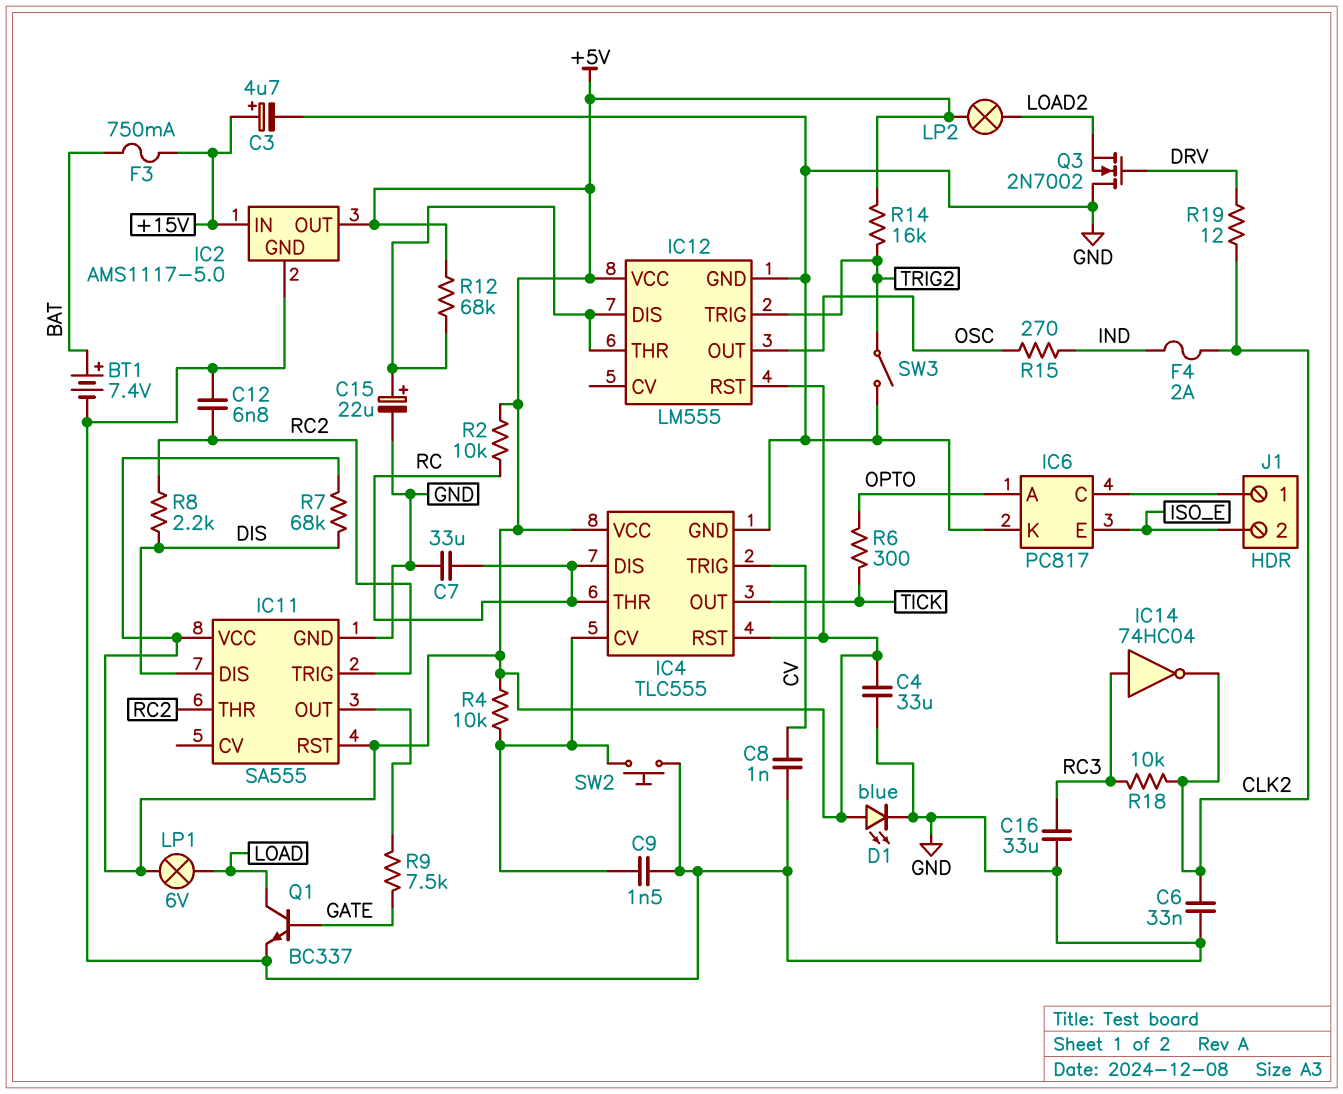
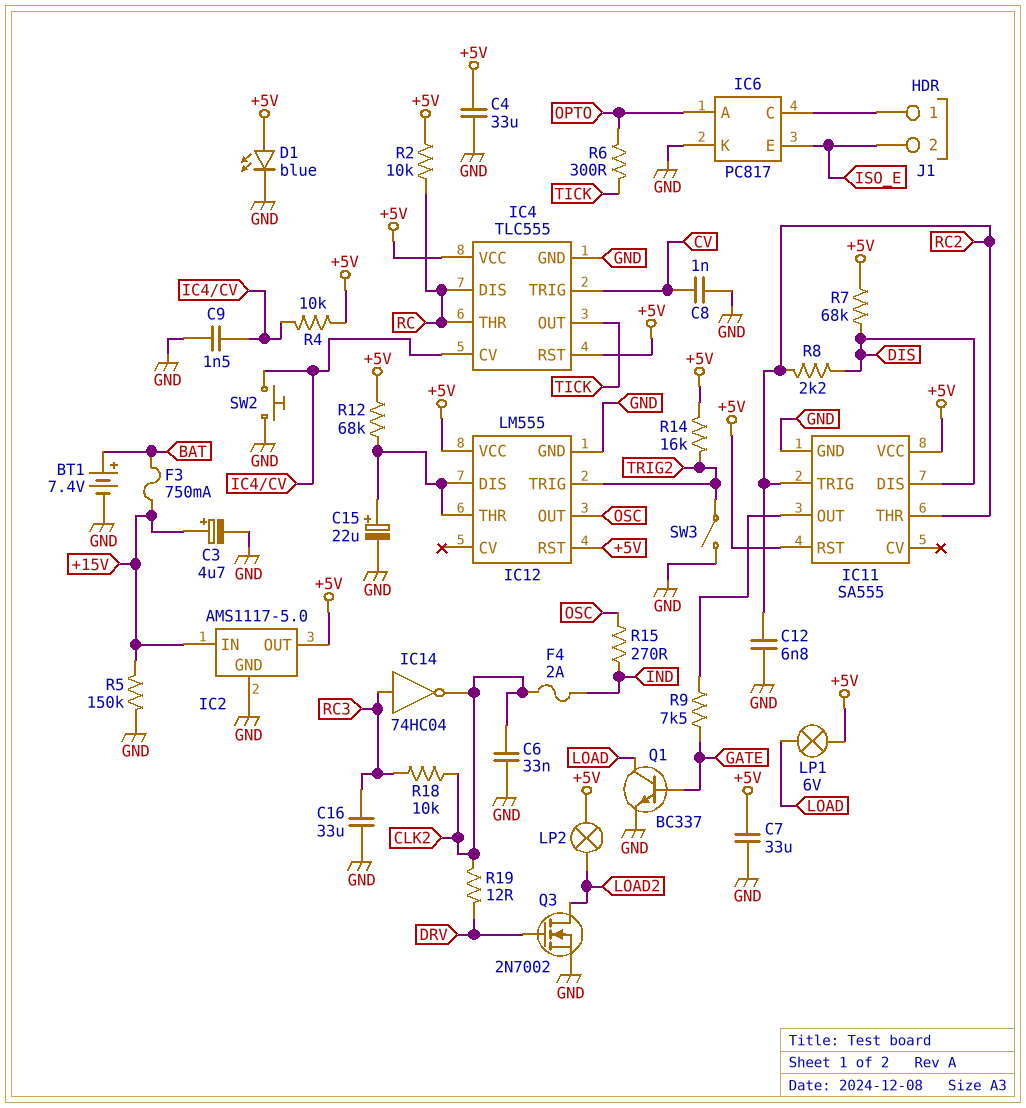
C7: 33uF (GND, RC) -> 33uF (+5V, GND)
Q3: NMOS 2N7002 (G DRV, D GND, S LOAD2) -> NMOS 2N7002 (G DRV, D LOAD2, S GND)
R5: none -> 150k (+15V, GND)

